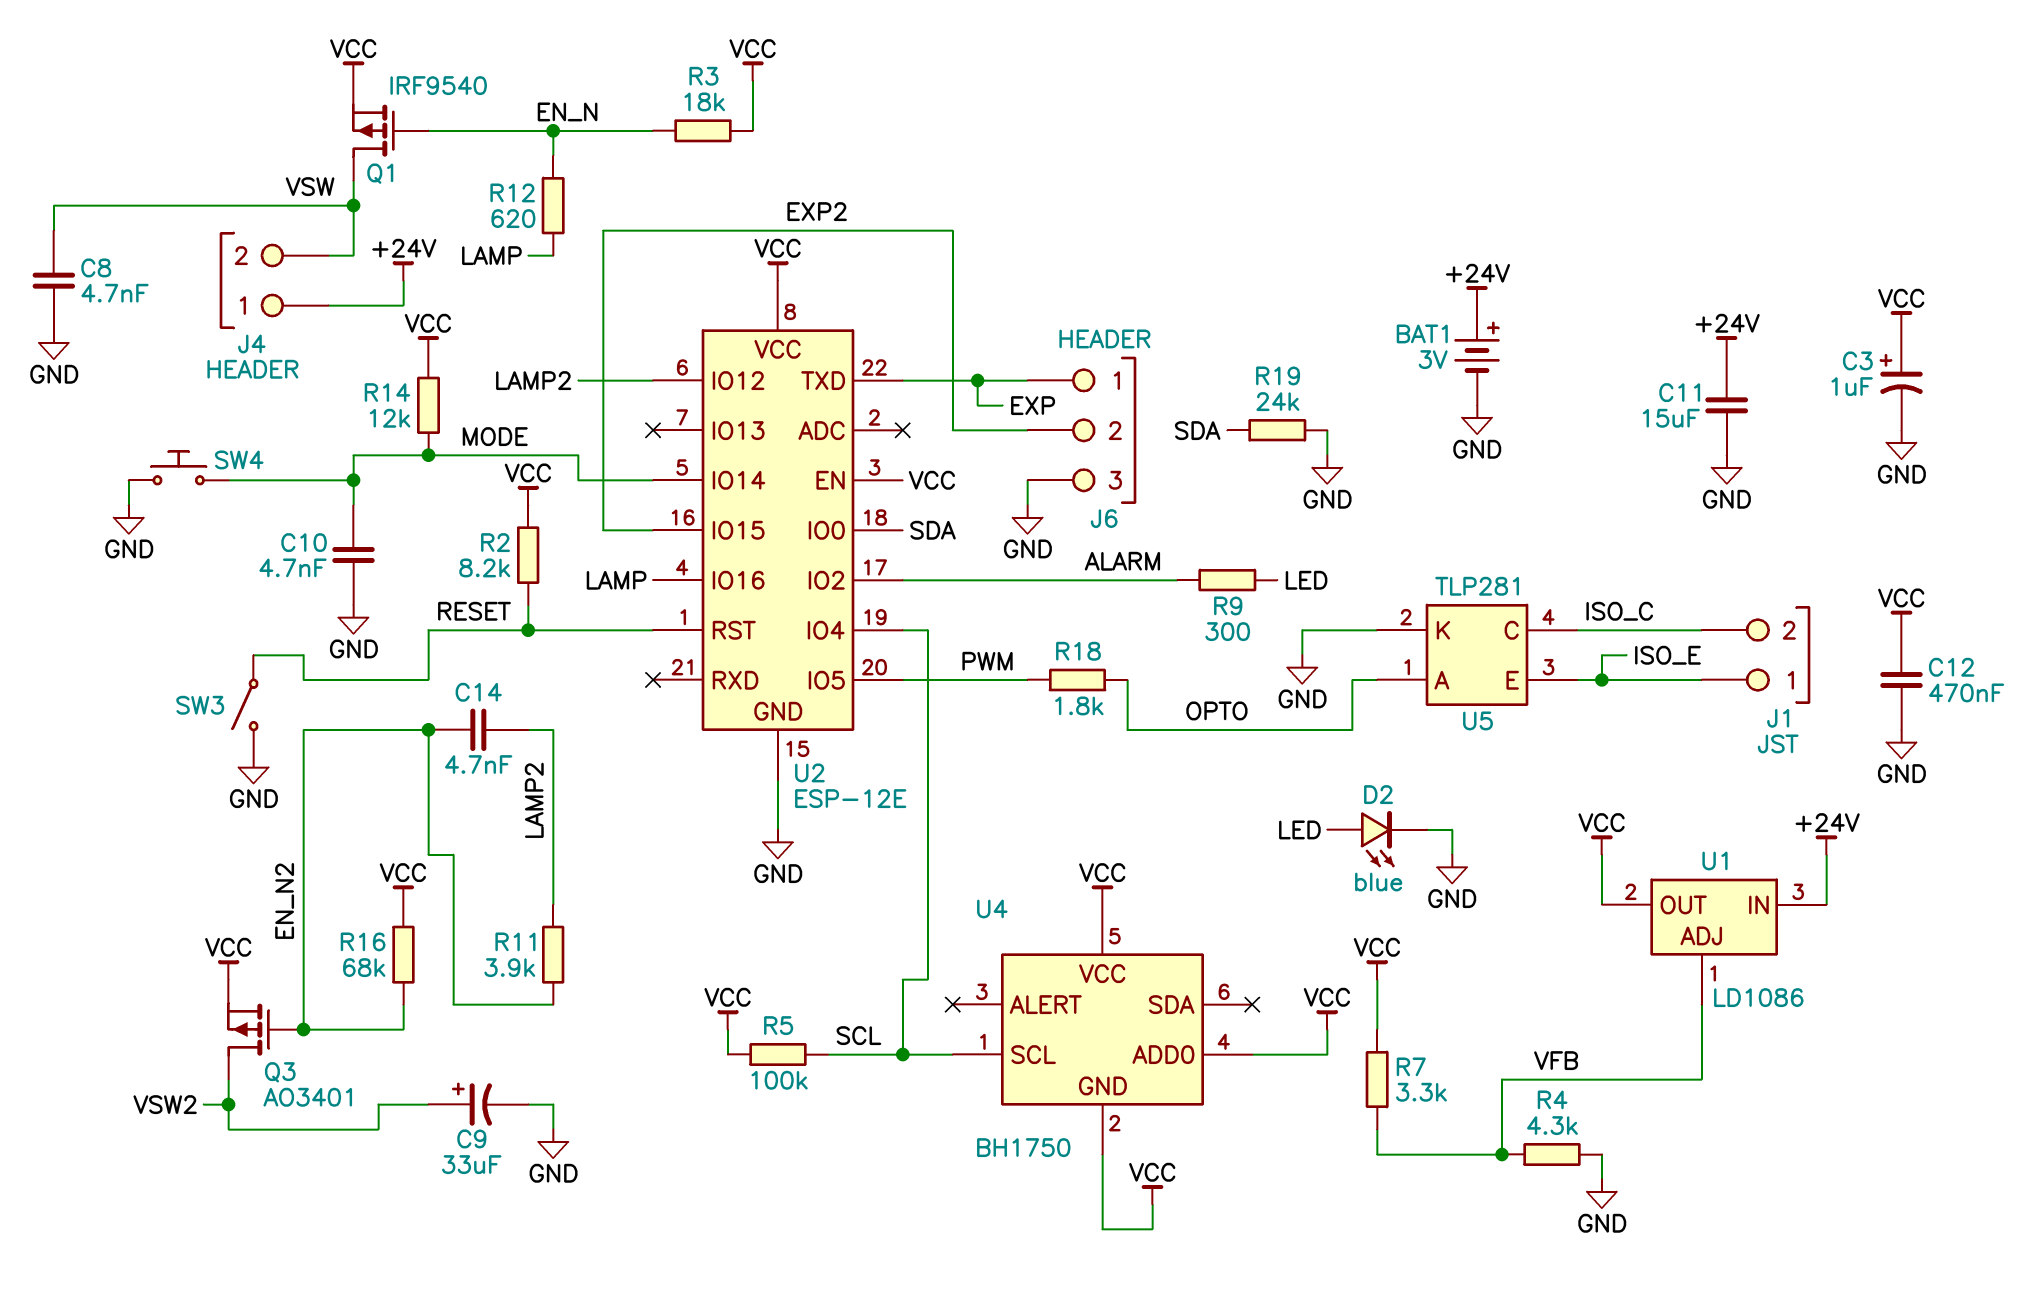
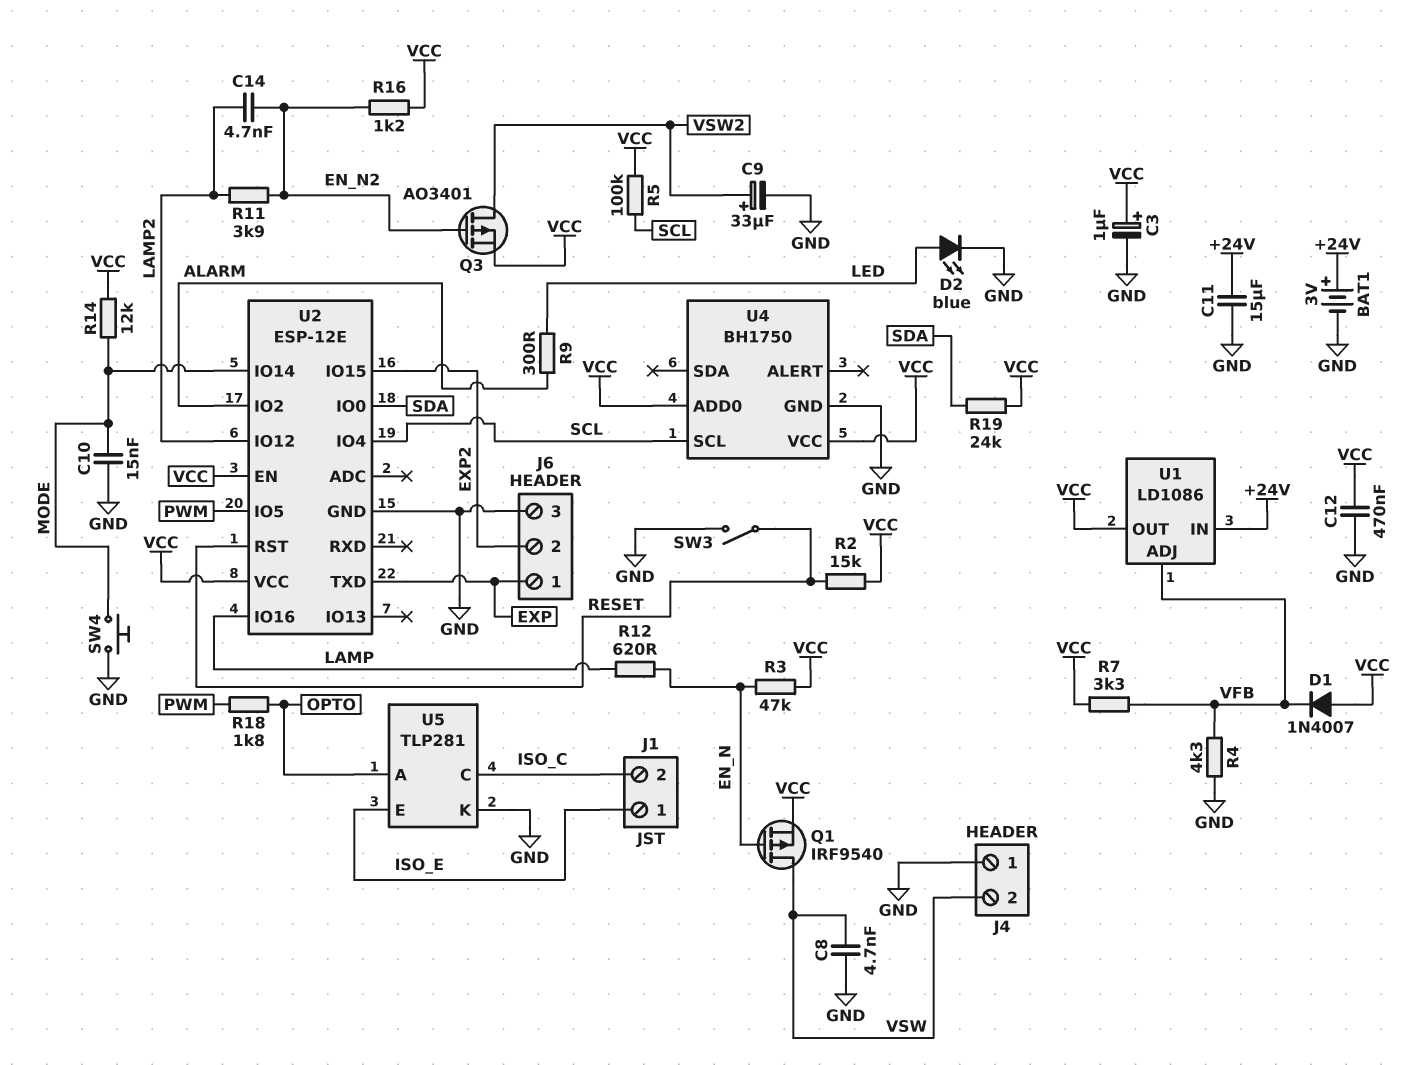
C10: 4.7nF (GND, MODE) -> 15nF (GND, MODE)
D1: none -> diode 1N4007 (A VCC, K VFB)
J4 pin 1: +24V -> GND
R2: 8.2k (RESET, VCC) -> 15k (RESET, VCC)
R3: 18k (EN_N, VCC) -> 47k (EN_N, VCC)
R16: 68k (EN_N2, VCC) -> 1.2k (EN_N2, VCC)
R19: 24k (GND, SDA) -> 24k (SDA, VCC)
U4 pin GND: VCC -> GND

